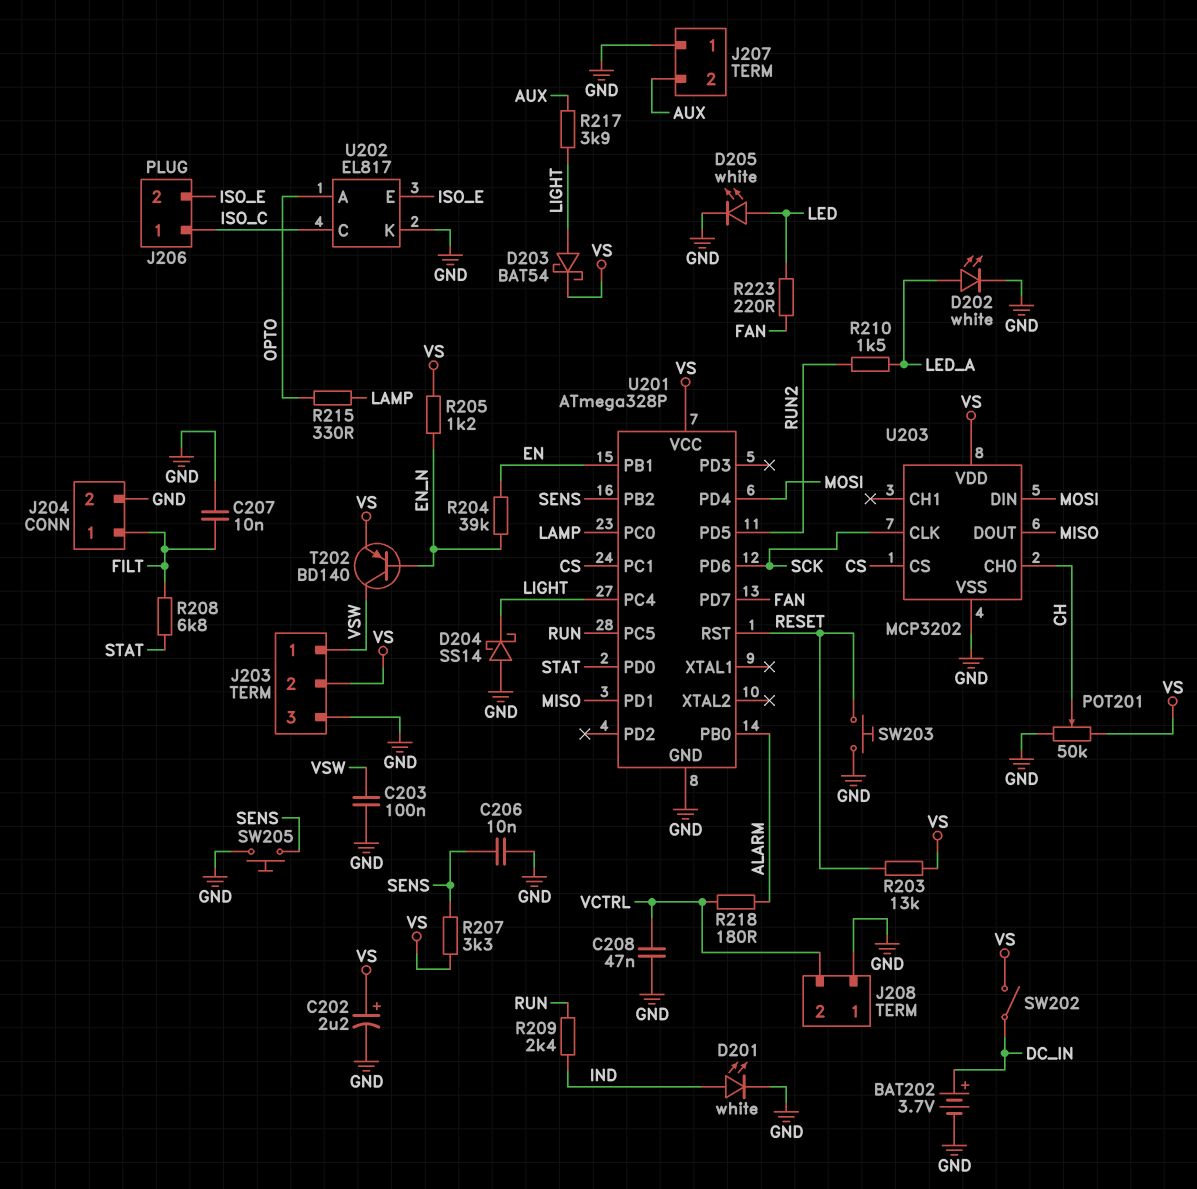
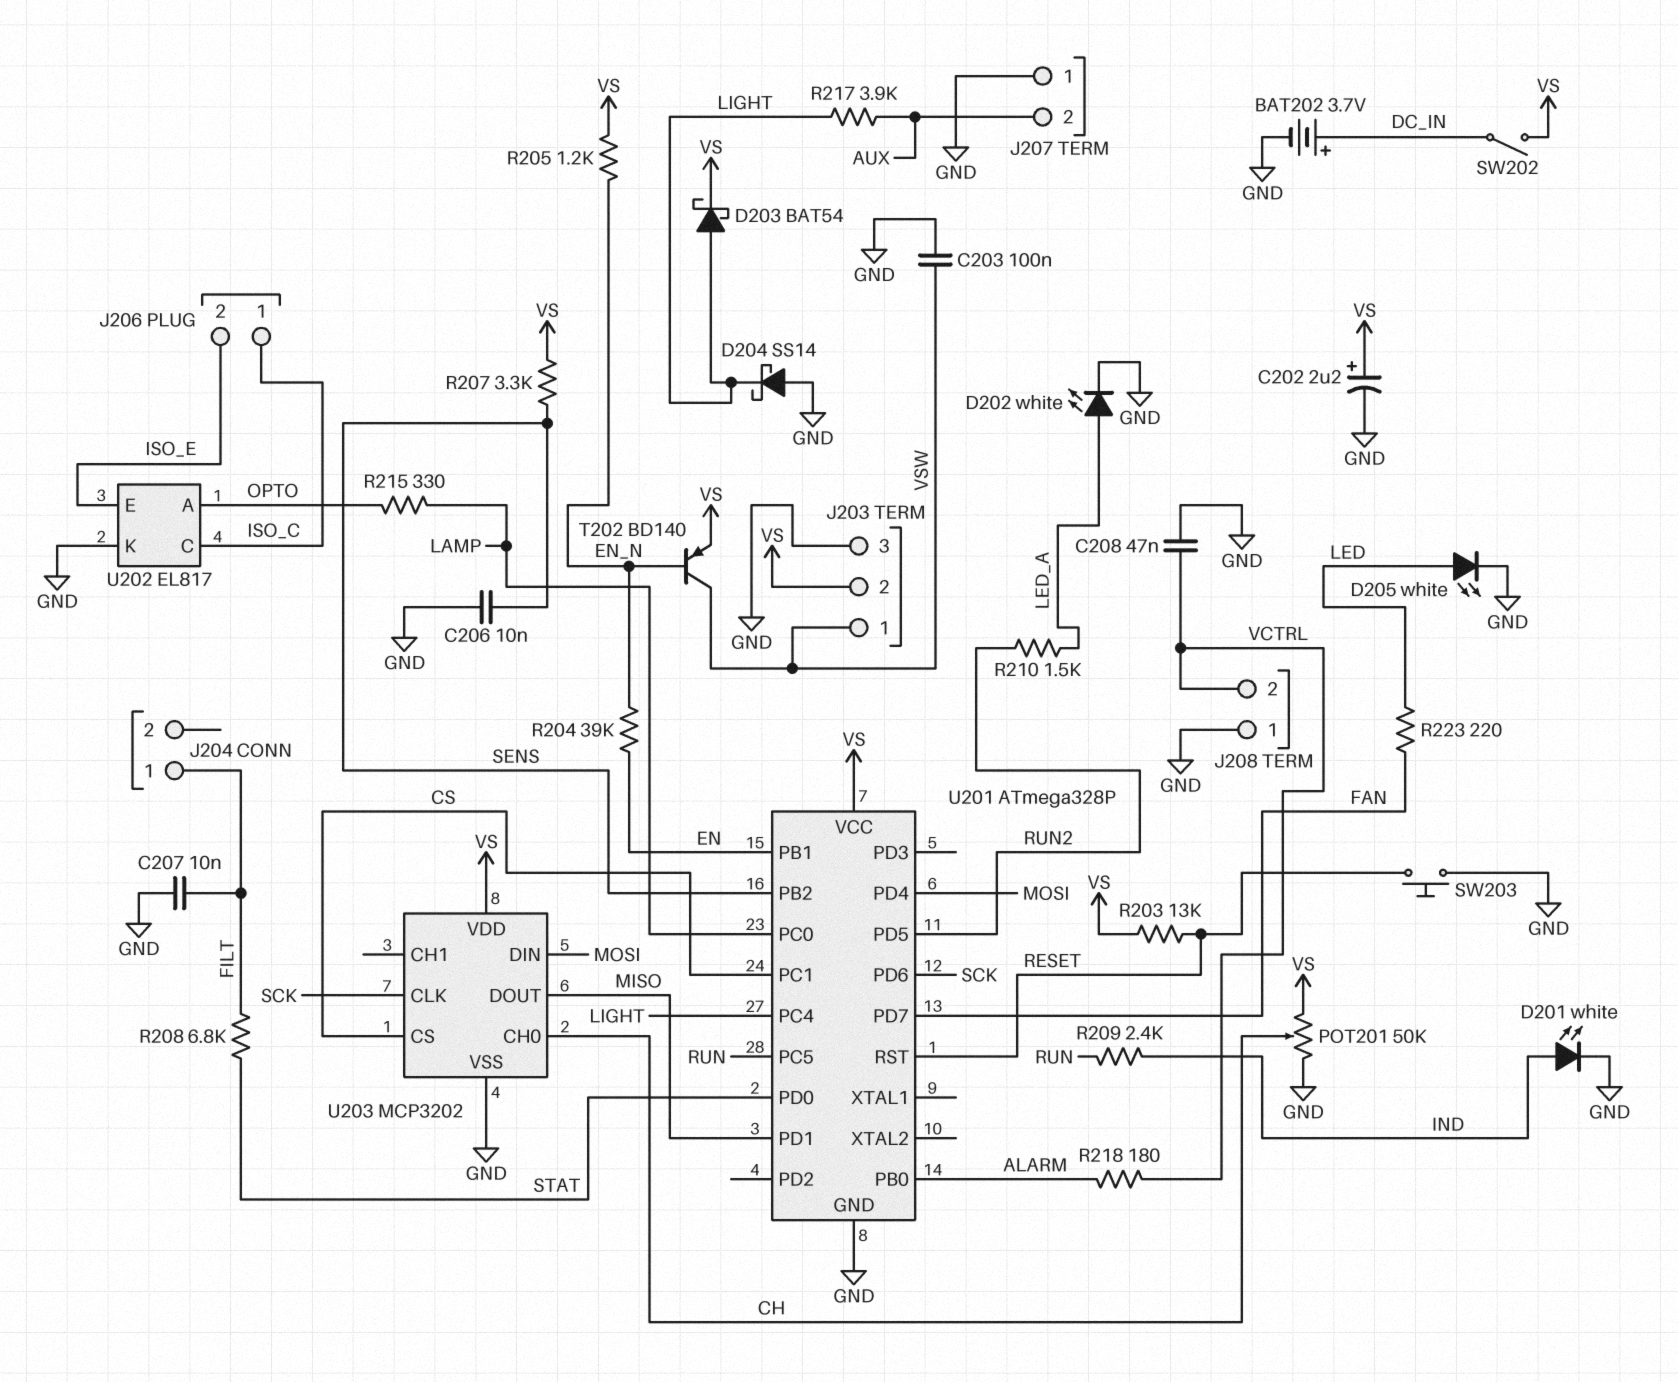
J204 pin 2: GND -> none
SW205: button (GND, SENS) -> none

